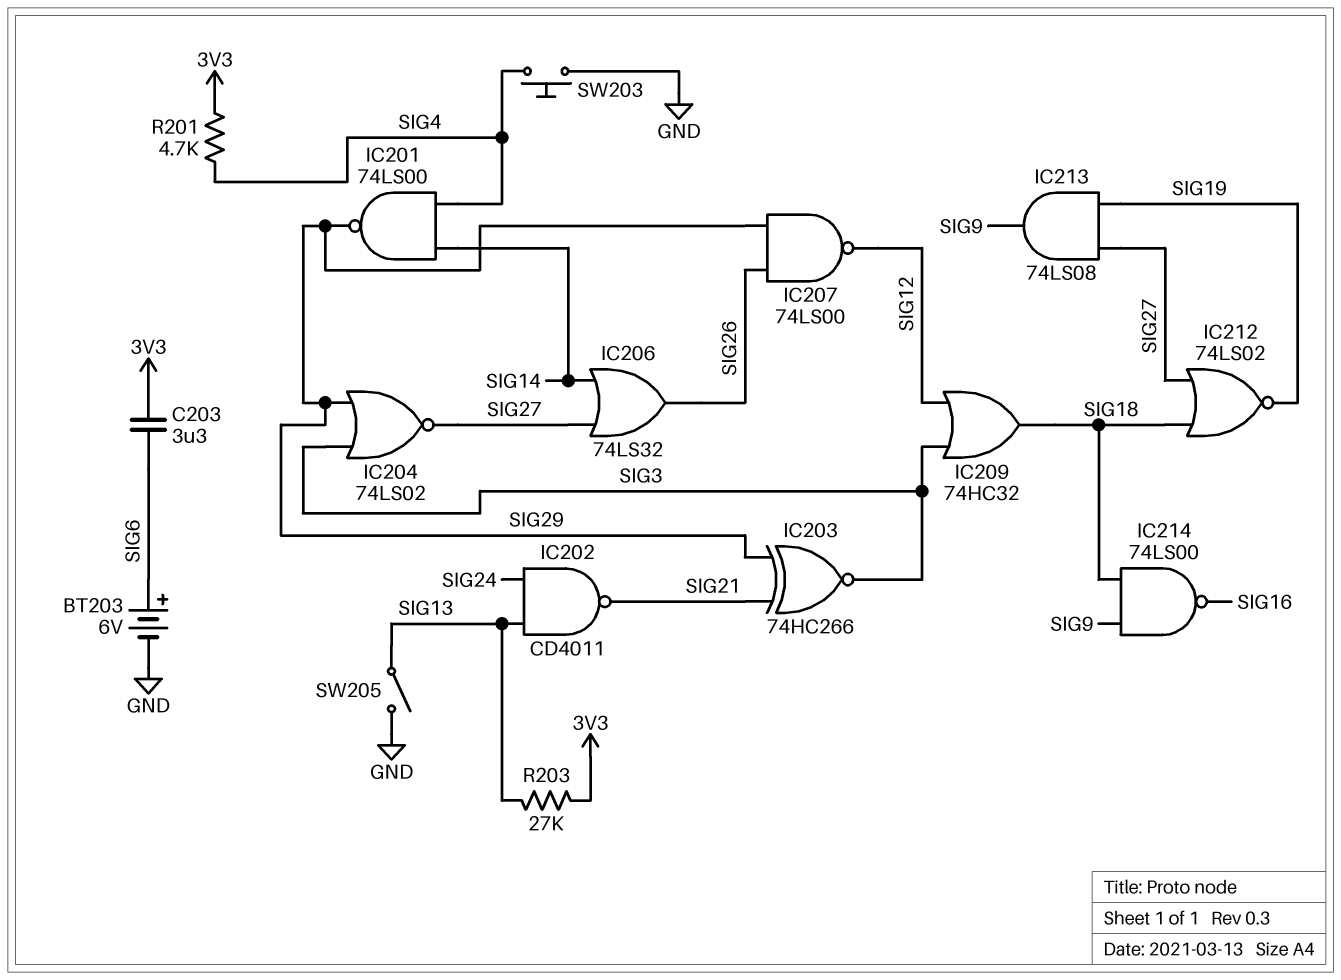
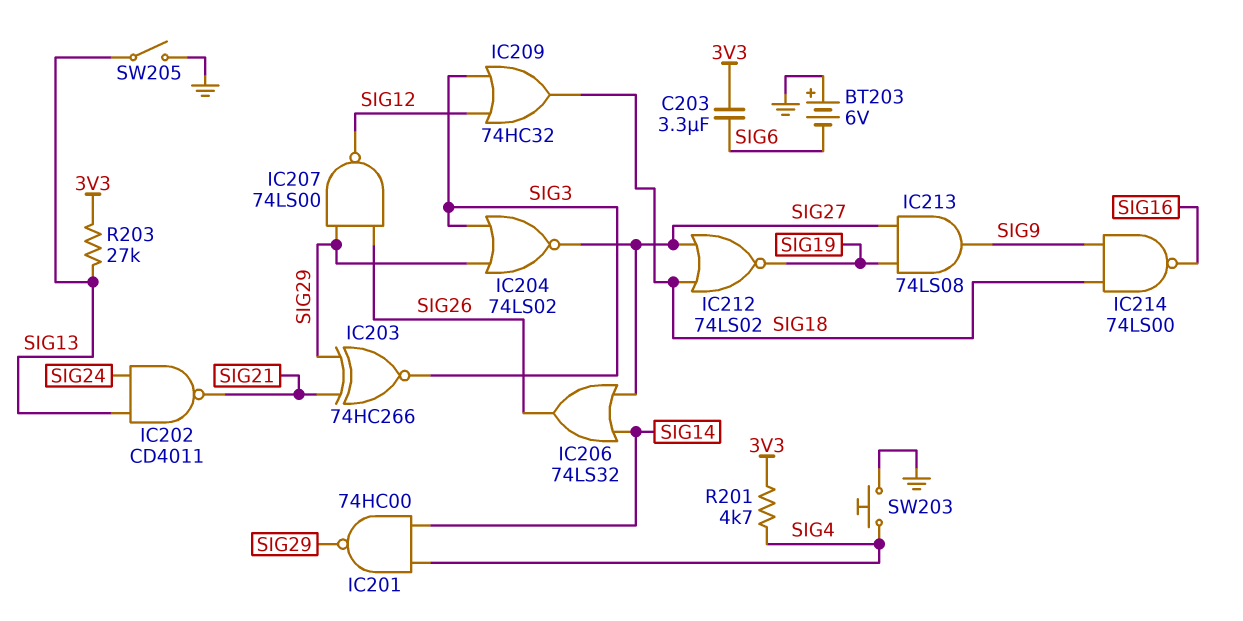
BT203: 6V (plus SIG6, minus GND) -> 6V (plus GND, minus SIG6)
IC201: NAND 74LS00 (in SIG4, in SIG14, out SIG29) -> NAND 74HC00 (in SIG4, in SIG14, out SIG29)

